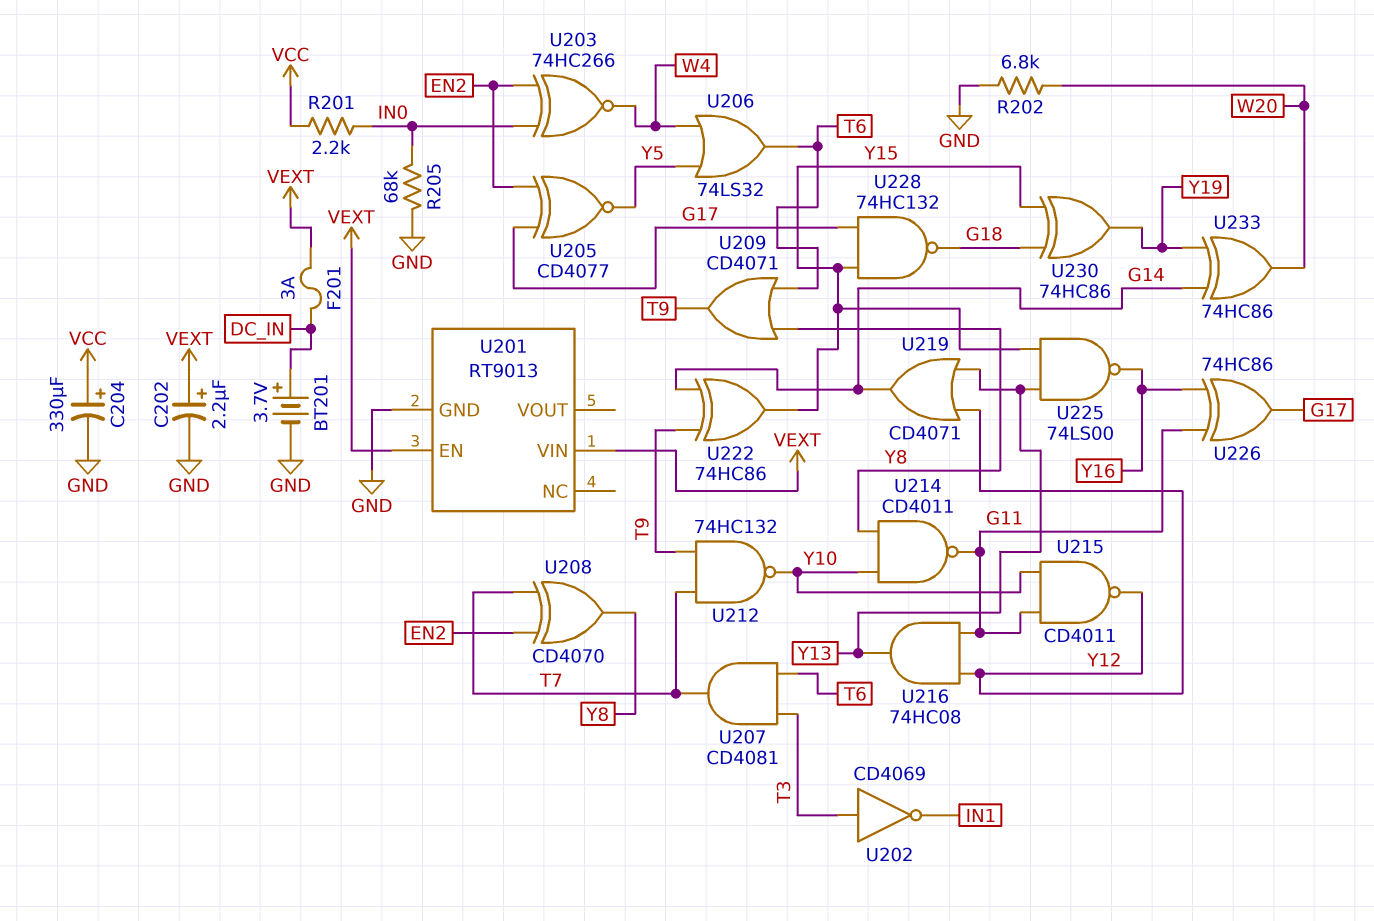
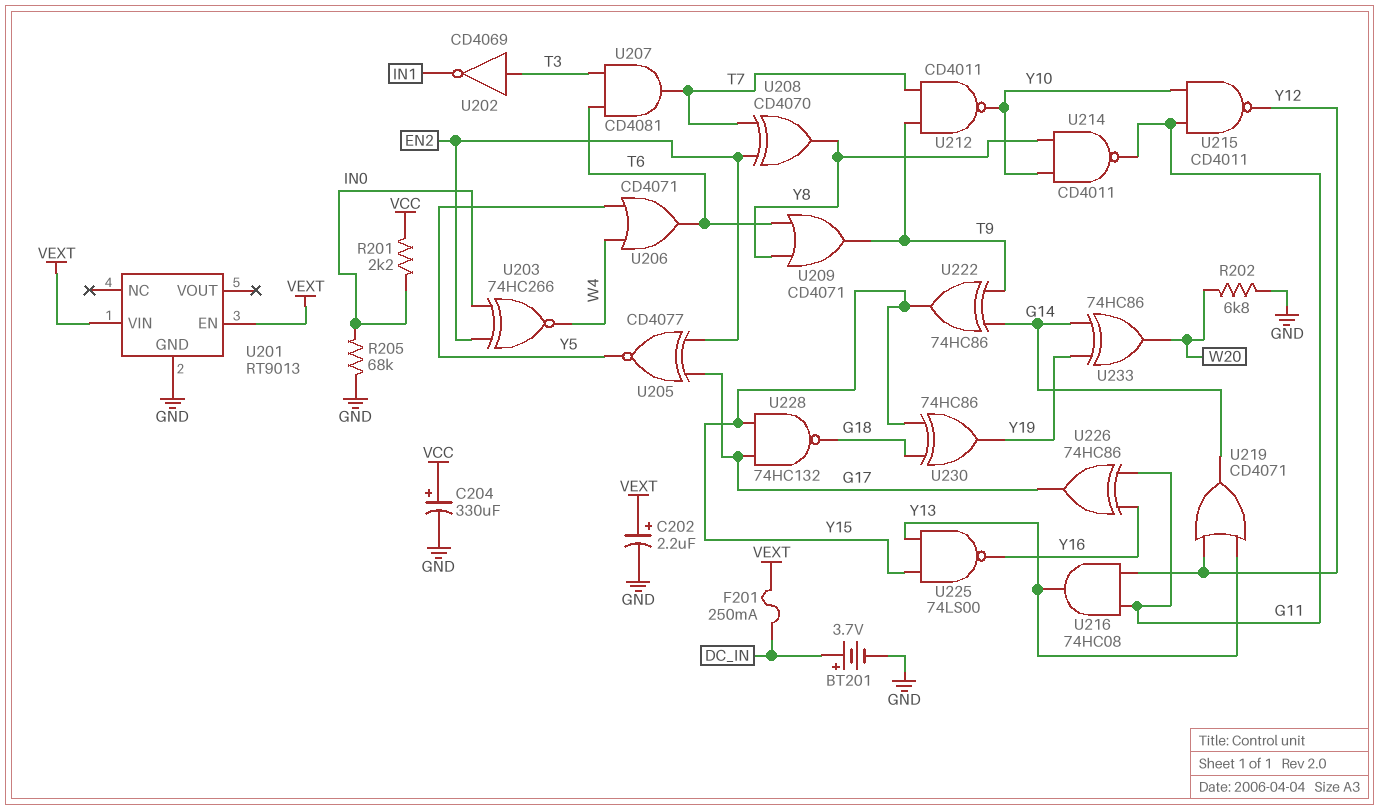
F201: 3A (DC_IN, VEXT) -> 250mA (DC_IN, VEXT)
U206: OR 74LS32 (in W4, in Y5, out T6) -> OR CD4071 (in W4, in Y5, out T6)
U212: NAND 74HC132 (in T7, in T9, out Y10) -> NAND CD4011 (in T7, in T9, out Y10)

